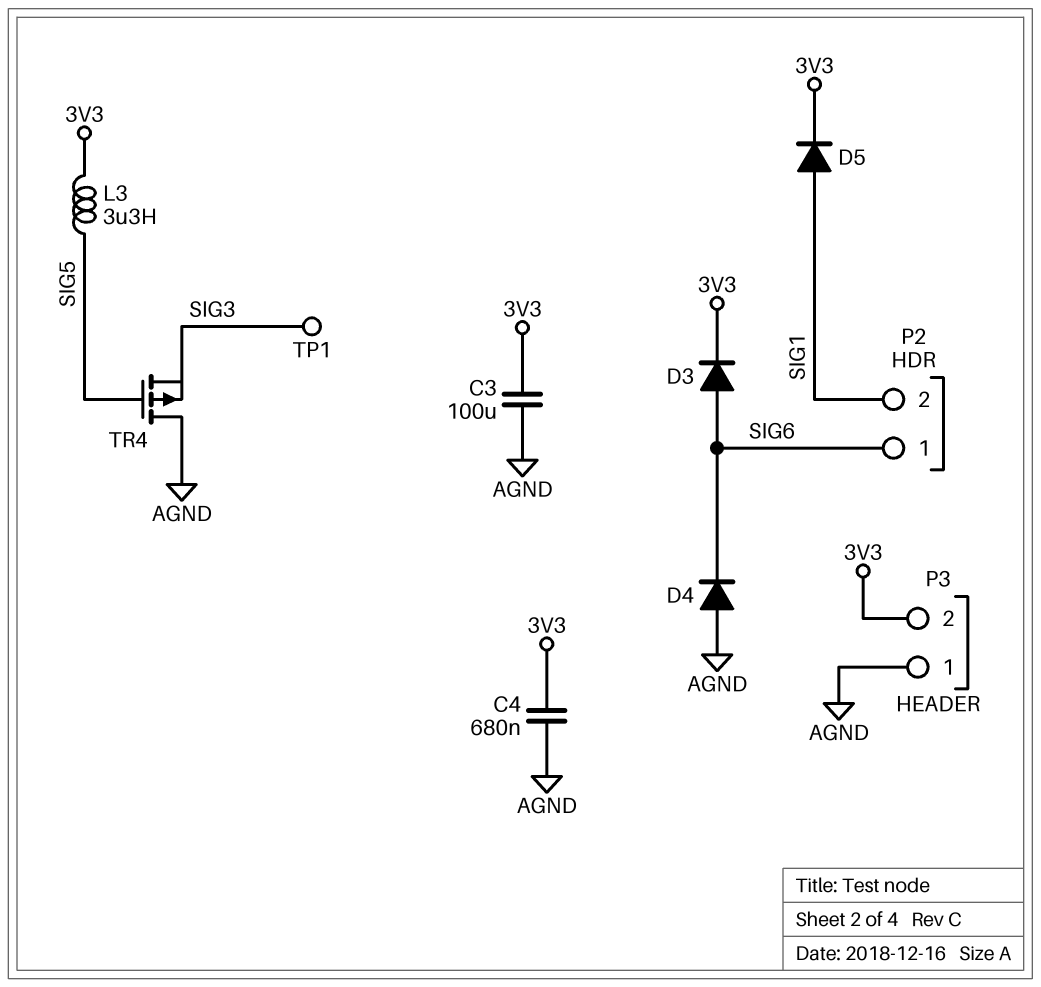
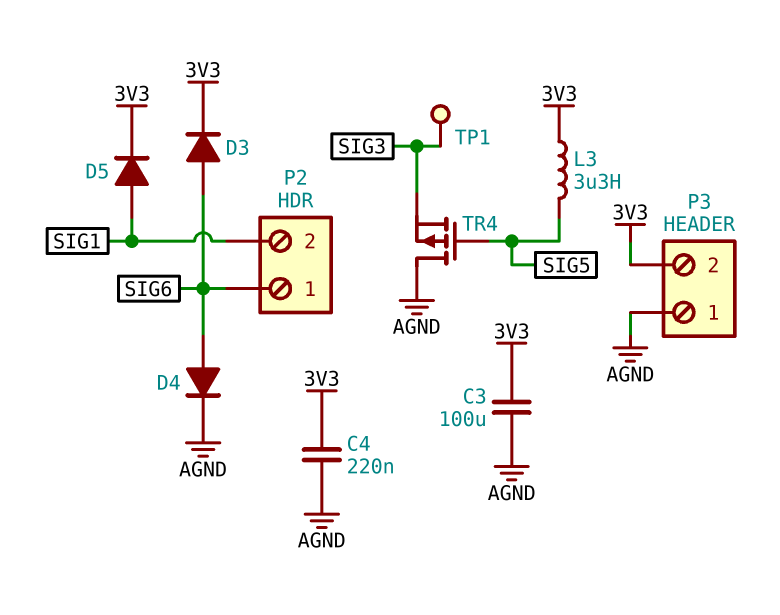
C4: 680nF (3V3, AGND) -> 220nF (3V3, AGND)
D4: diode (A AGND, K SIG6) -> diode (A SIG6, K AGND)

